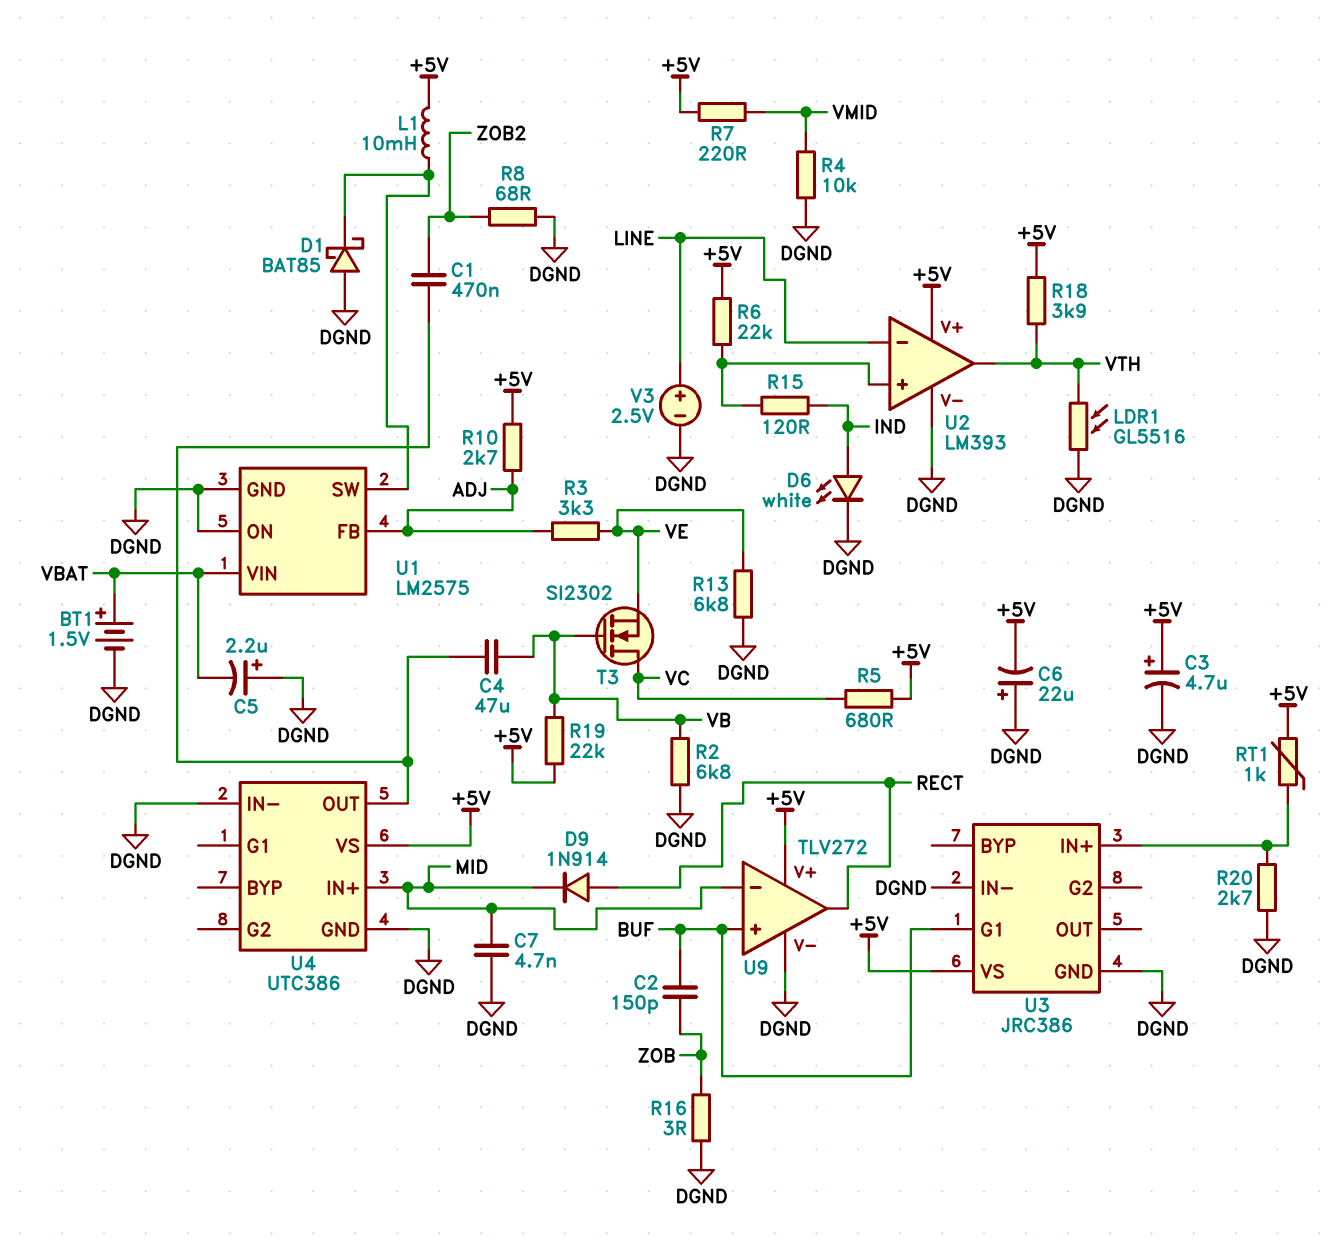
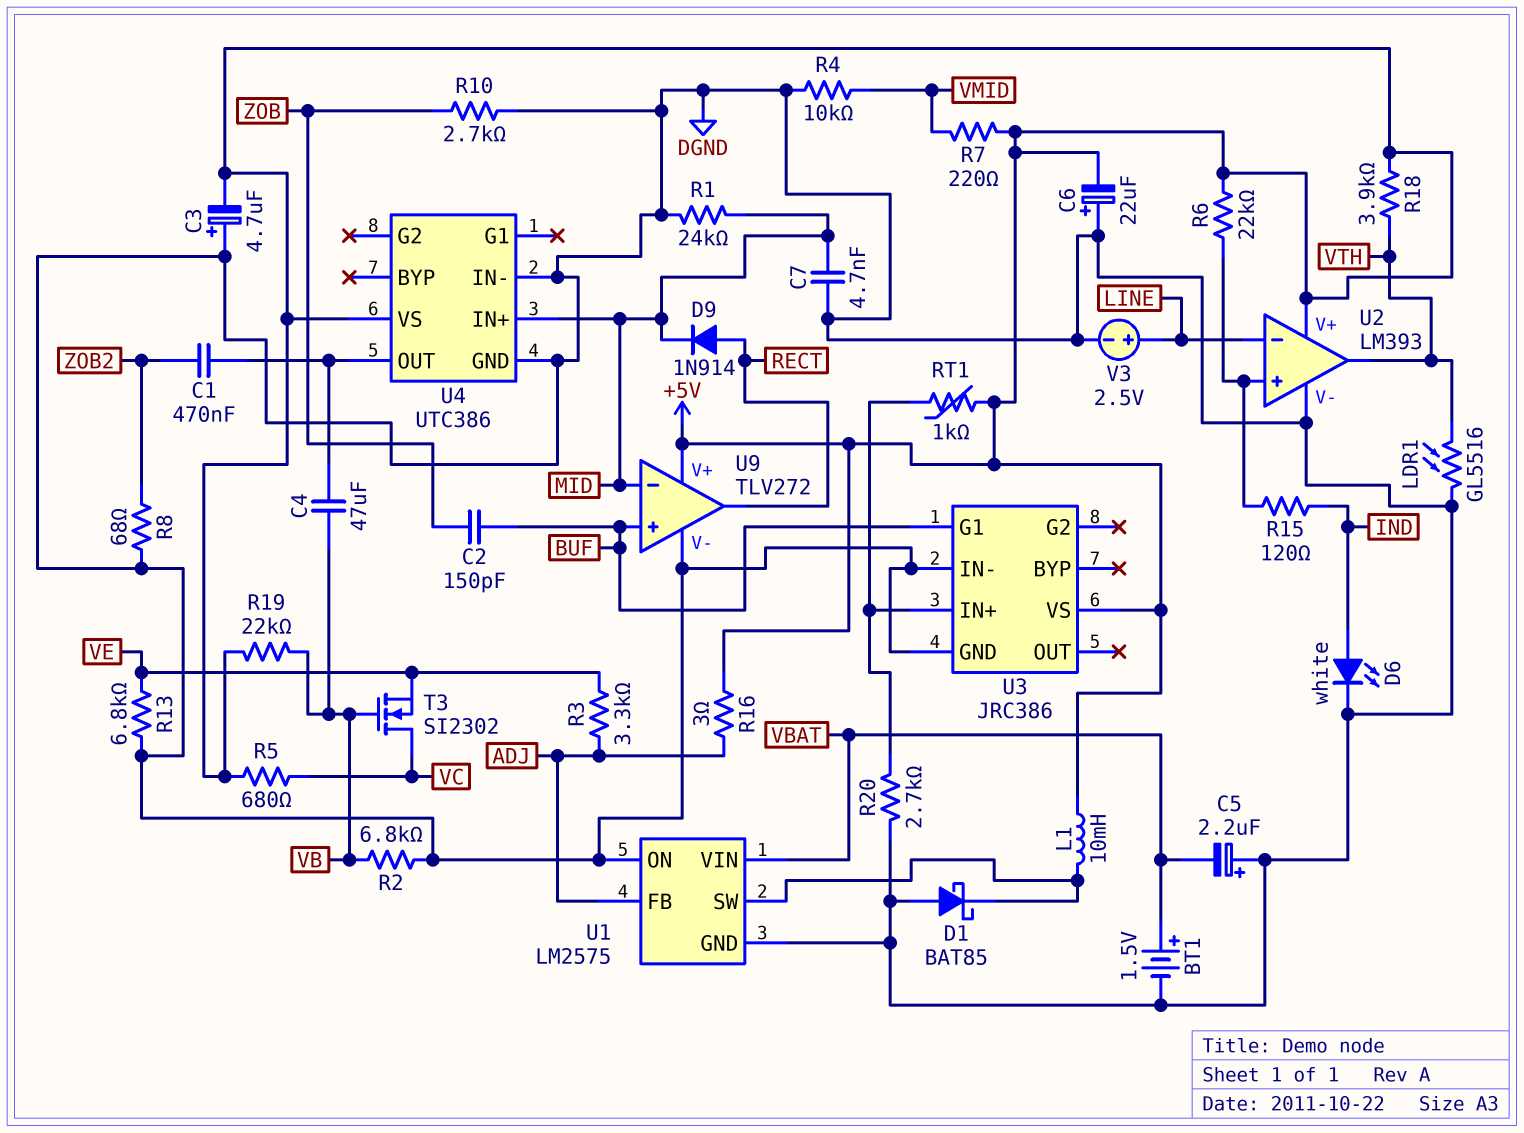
C3: 4.7uF (plus +5V, minus DGND) -> 4.7uF (plus DGND, minus +5V)
R1: none -> 24k (DGND, MID)
R10: 2.7k (+5V, ADJ) -> 2.7k (DGND, ZOB)
R16: 3 (DGND, ZOB) -> 3 (+5V, ADJ)

